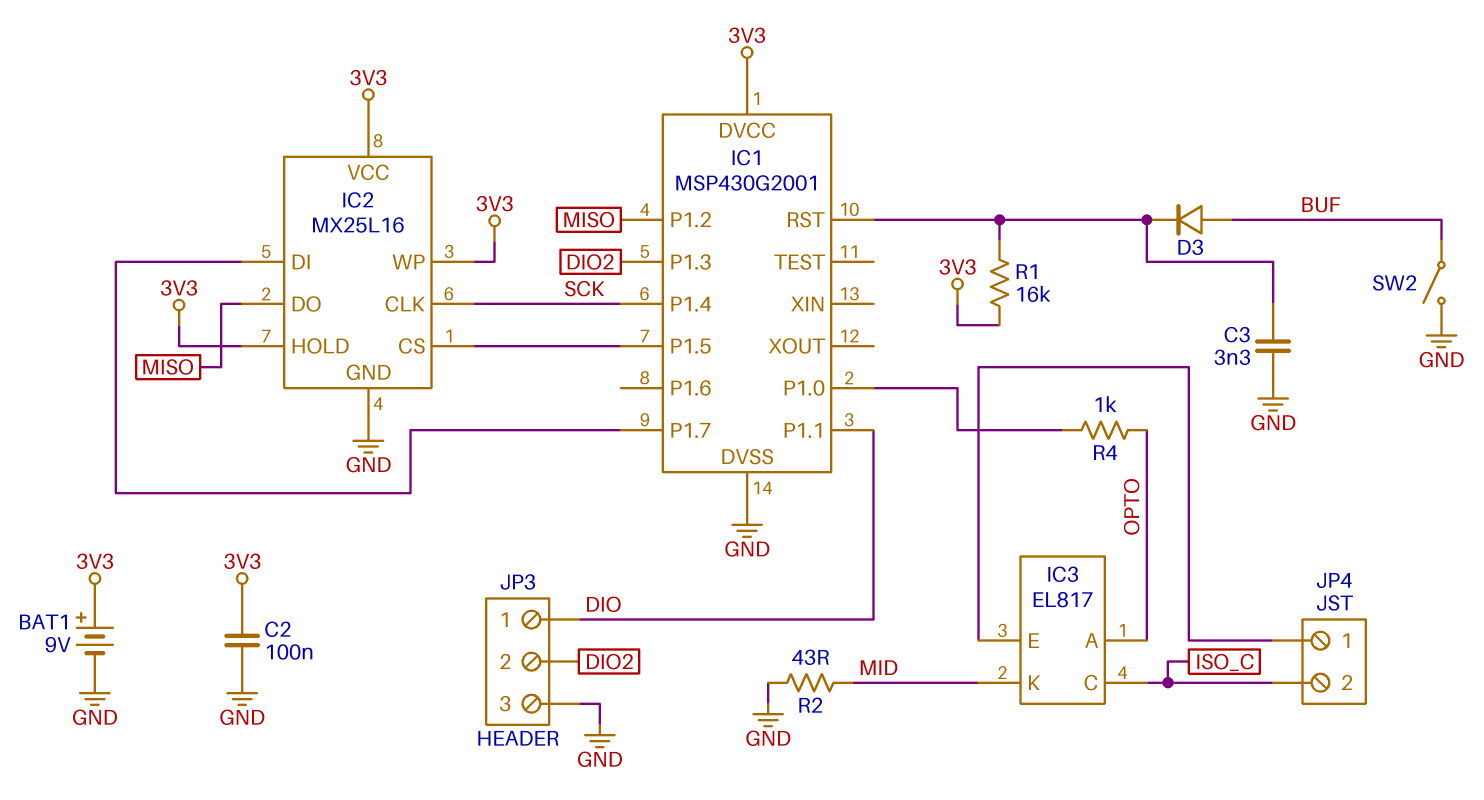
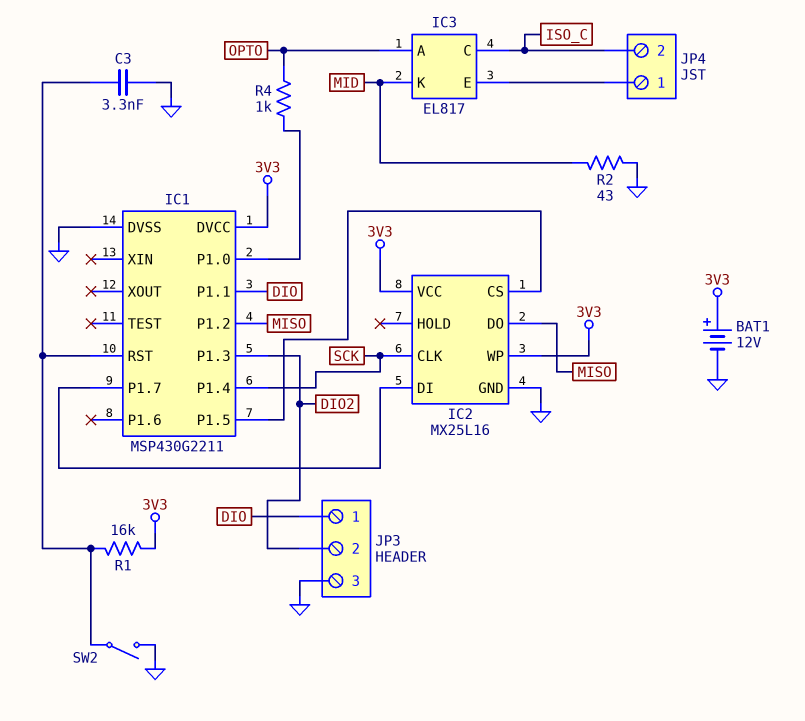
BAT1: 9V (plus 3V3, minus GND) -> 12V (plus 3V3, minus GND)
C2: 100nF (3V3, GND) -> none
D3: diode (A BUF, K IC1/RST) -> none
IC1: MSP430G2001 -> MSP430G2211
IC2 pin HOLD: 3V3 -> none
SW2: switch (BUF, GND) -> switch (GND, IC1/RST)

